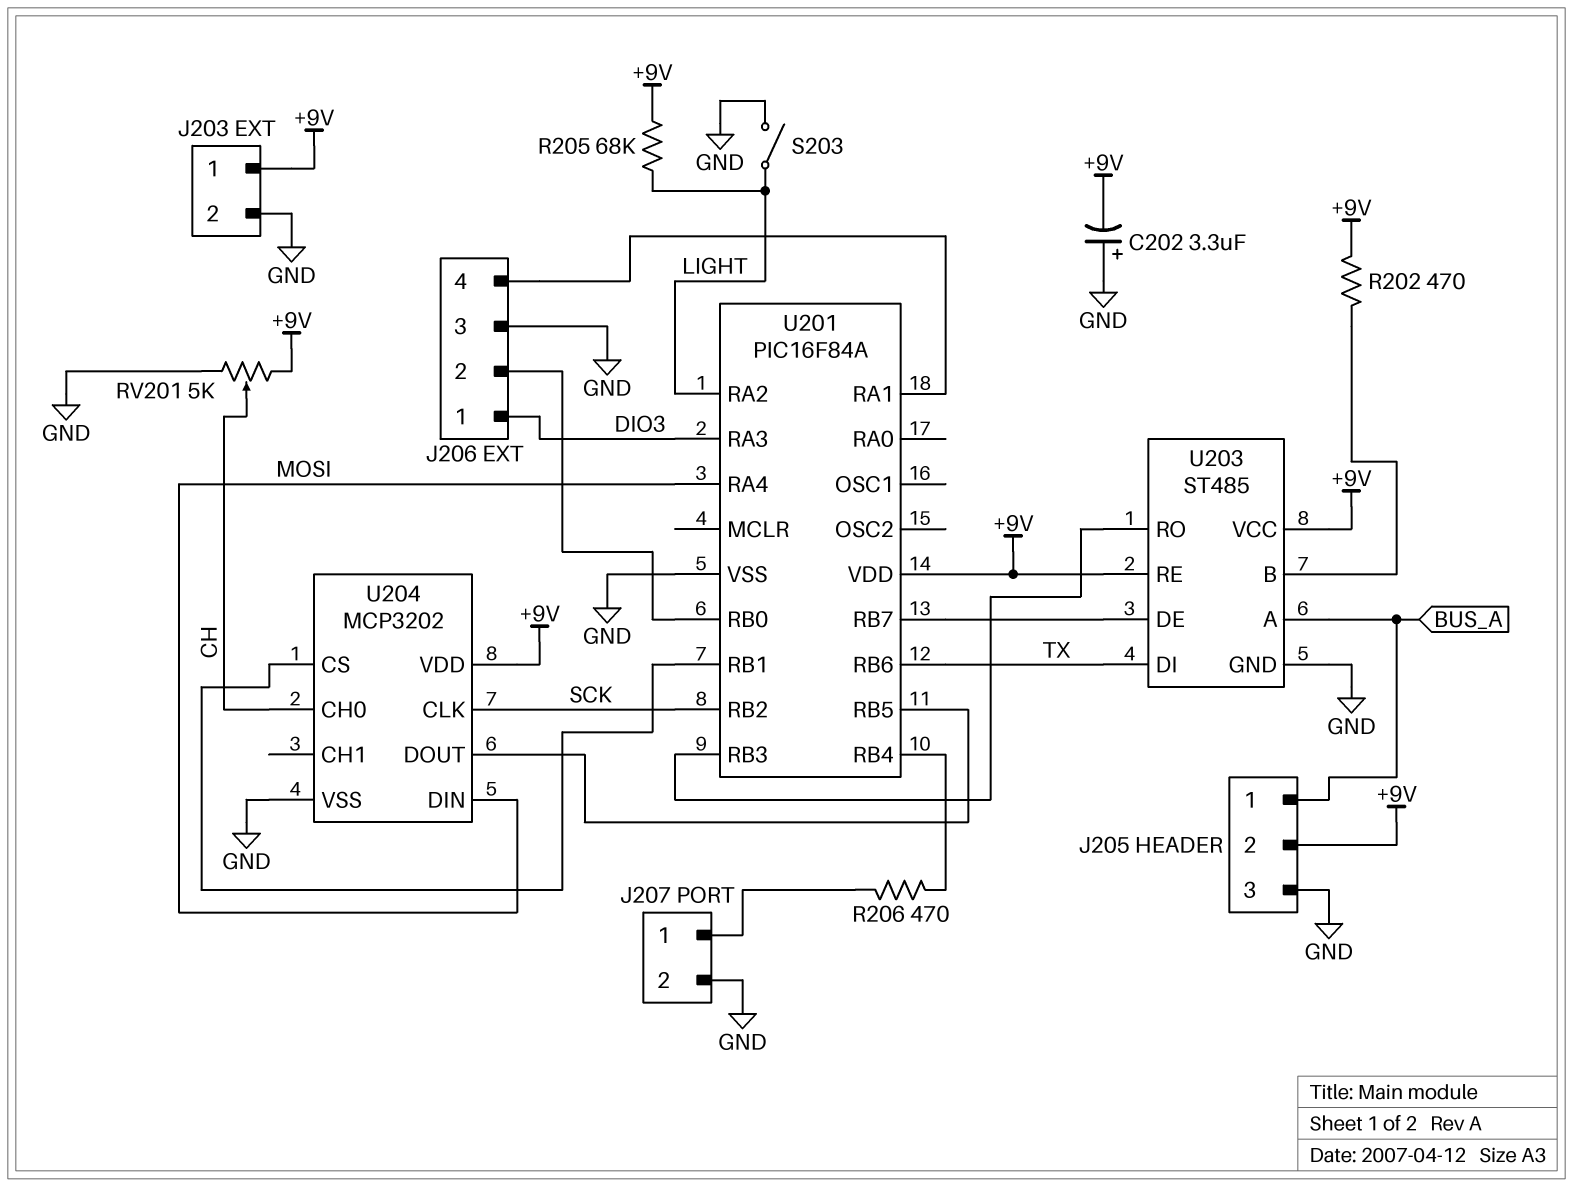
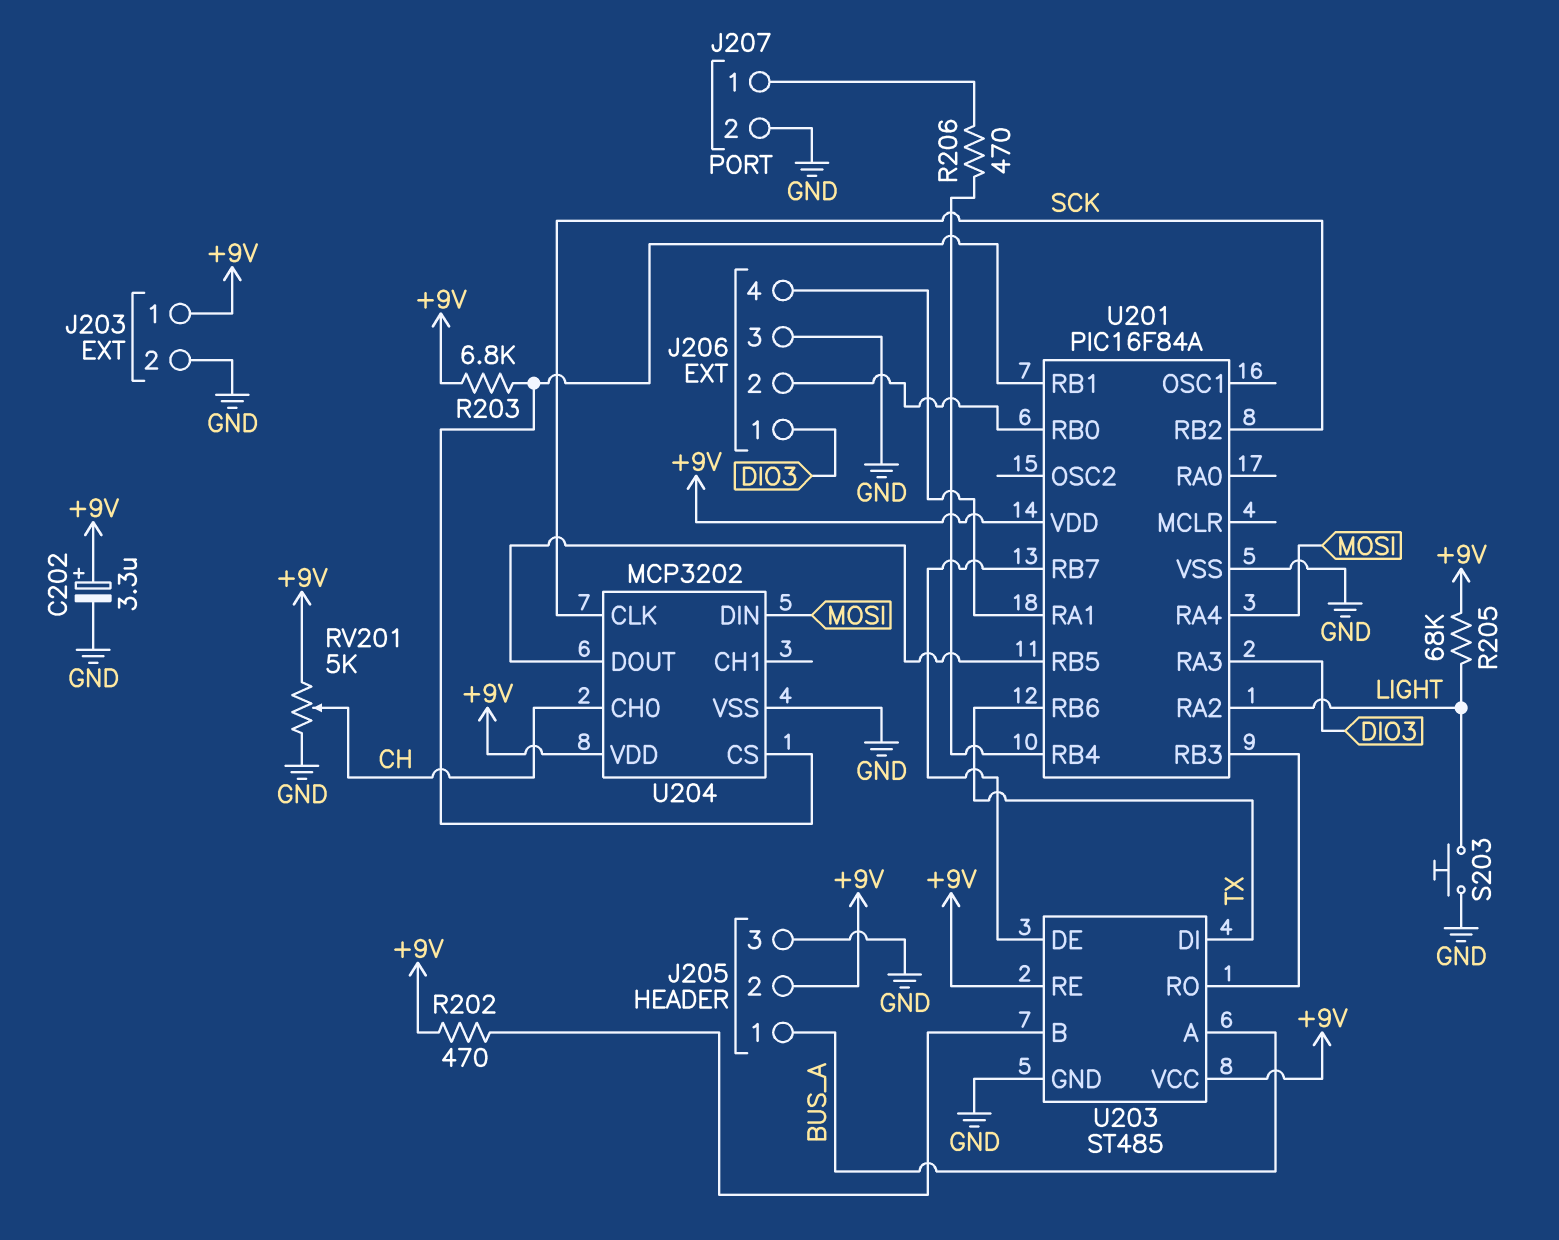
C202: 3.3uF (plus GND, minus +9V) -> 3.3uF (plus +9V, minus GND)
R203: none -> 6.8k (+9V, U201/RB1)
S203: switch (GND, LIGHT) -> button (GND, LIGHT)

